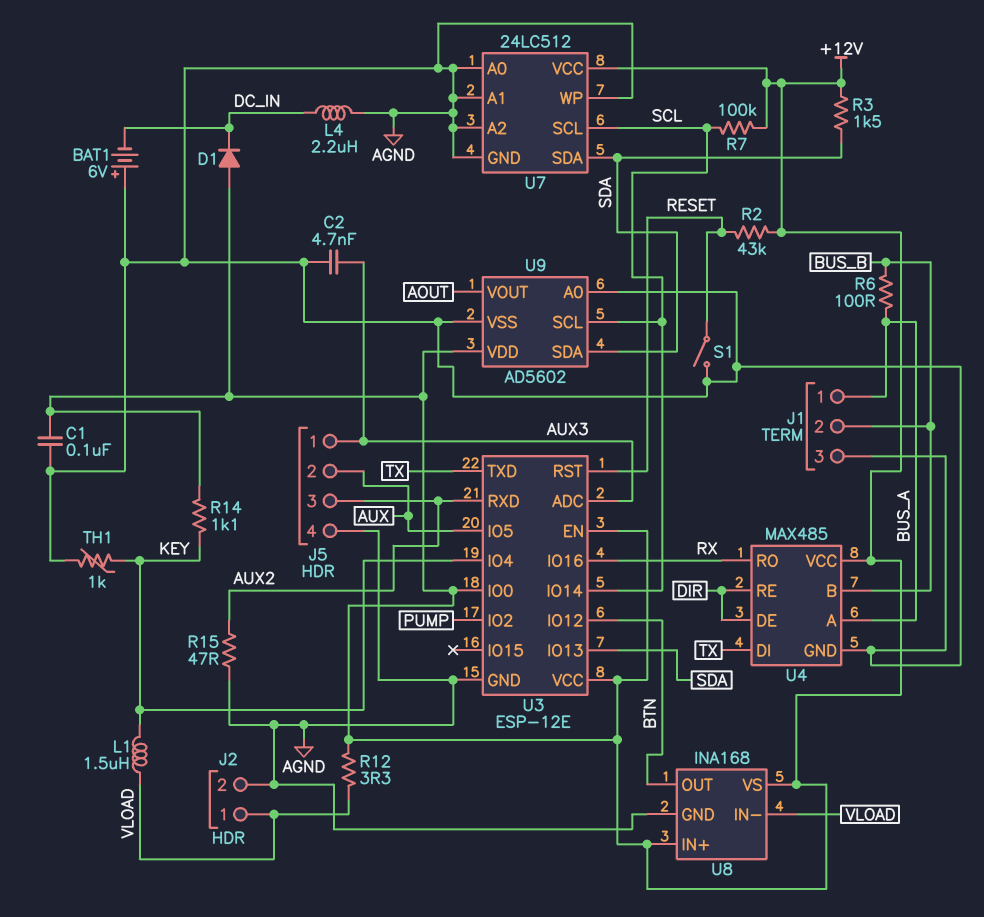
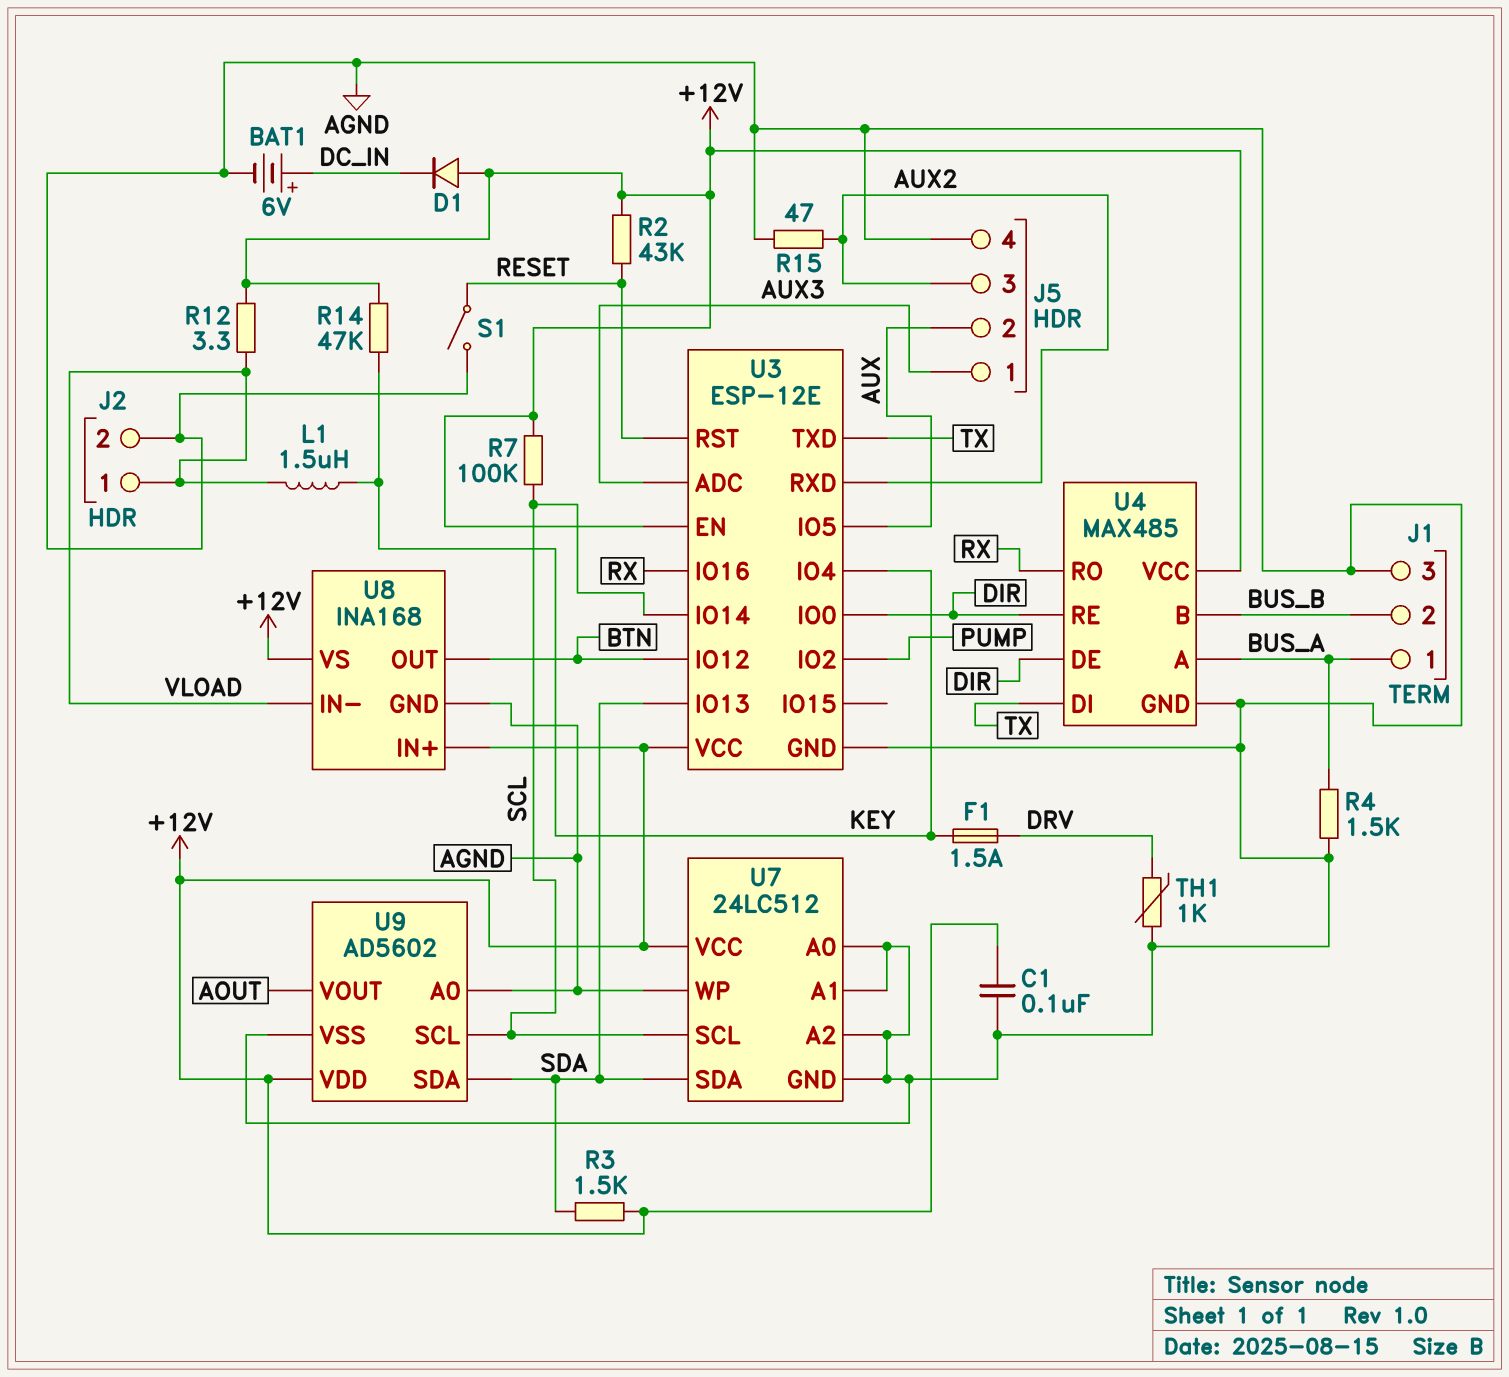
BAT1: 6V (plus AGND, minus DC_IN) -> 6V (plus DC_IN, minus AGND)
C2: 4.7nF (AGND, AUX3) -> none
F1: none -> 1.5A (DRV, KEY)
L4: 2.2uH (AGND, DC_IN) -> none
R4: none -> 1.5k (AGND, BUS_A)
R6: 100 (BUS_A, BUS_B) -> none
R14: 1.1k (+12V, KEY) -> 47k (+12V, KEY)
TH1: 1k (AGND, KEY) -> 1k (AGND, DRV)
U3 pin IO0: +12V -> DIR

